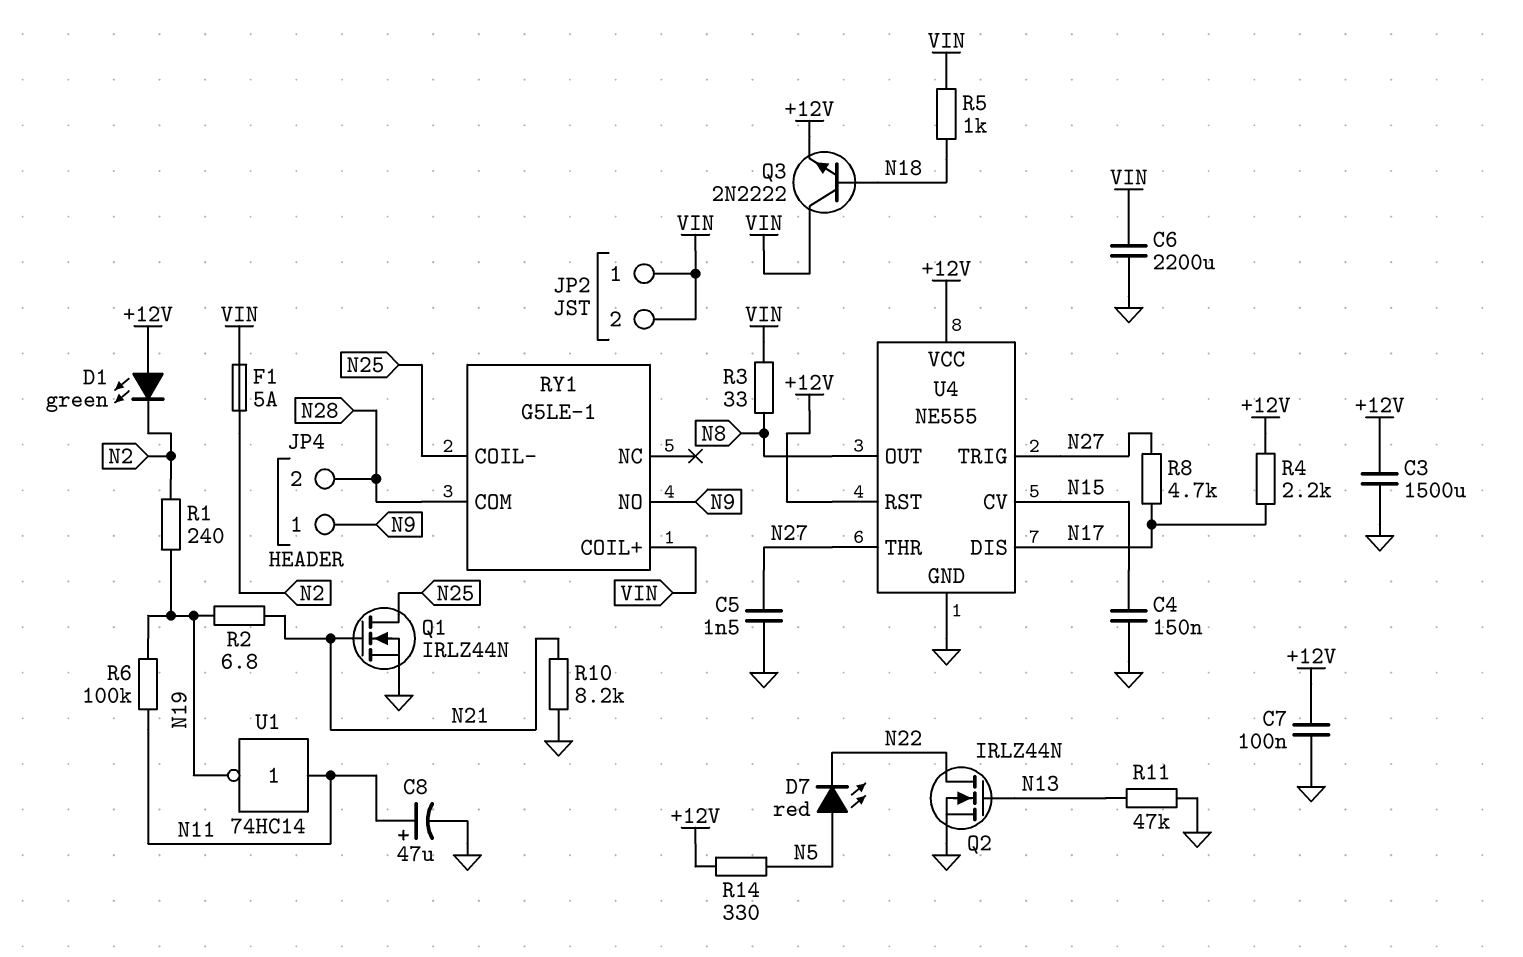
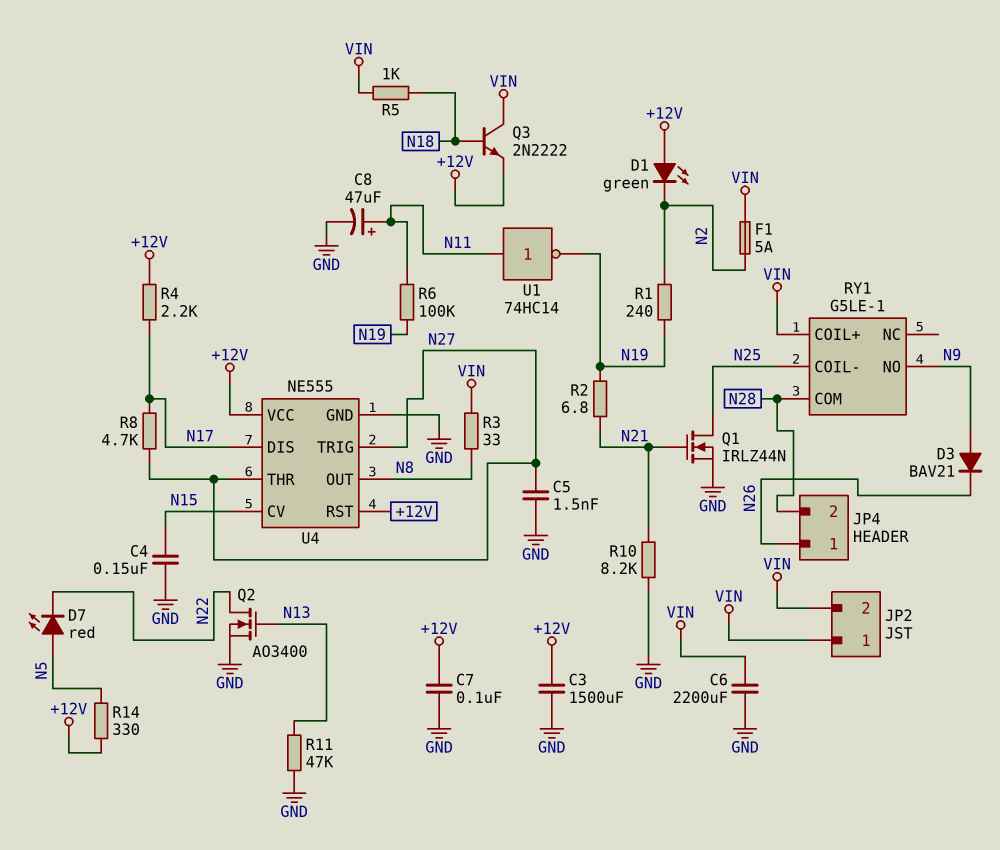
D3: none -> diode BAV21 (A N9, K N26)
JP4 pin 1: N9 -> N26
Q2: NMOS IRLZ44N (G N13, D N22, S GND) -> NMOS AO3400 (G N13, D N22, S GND)

